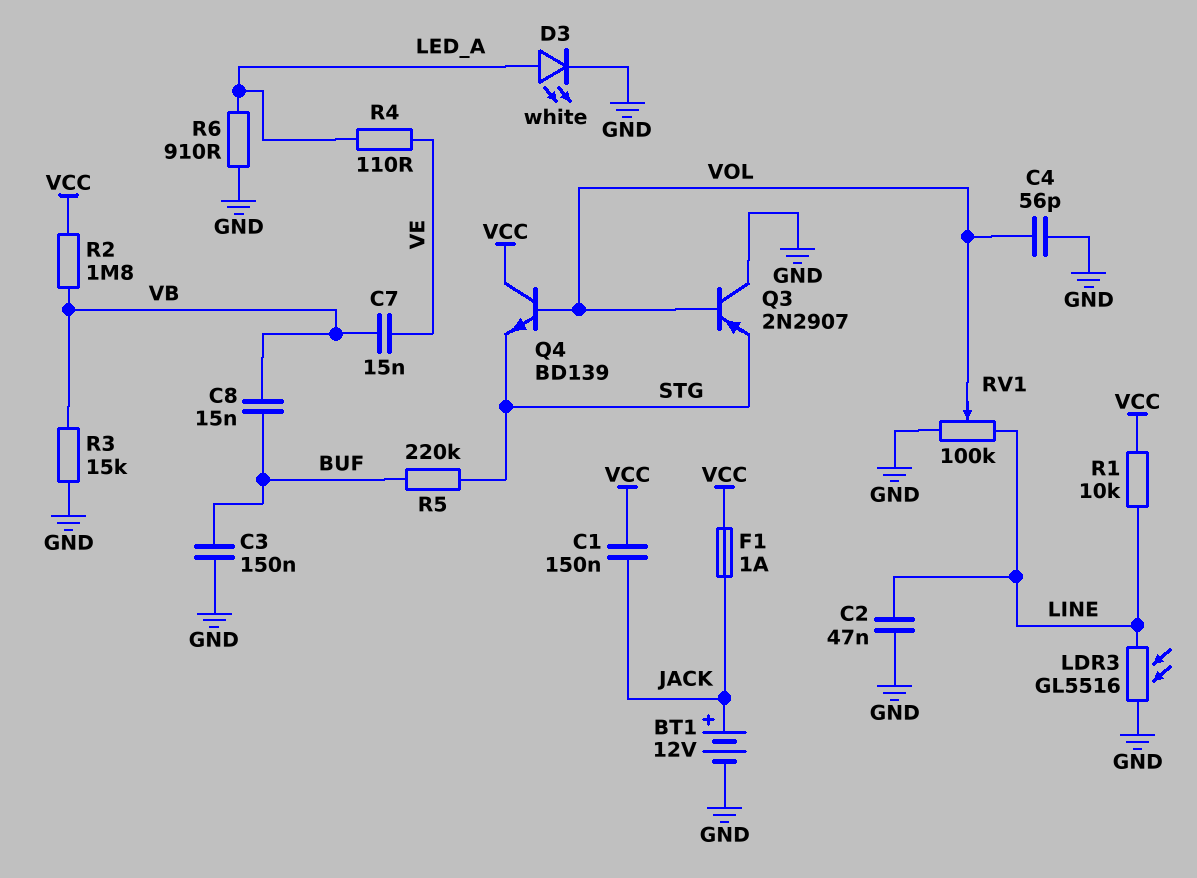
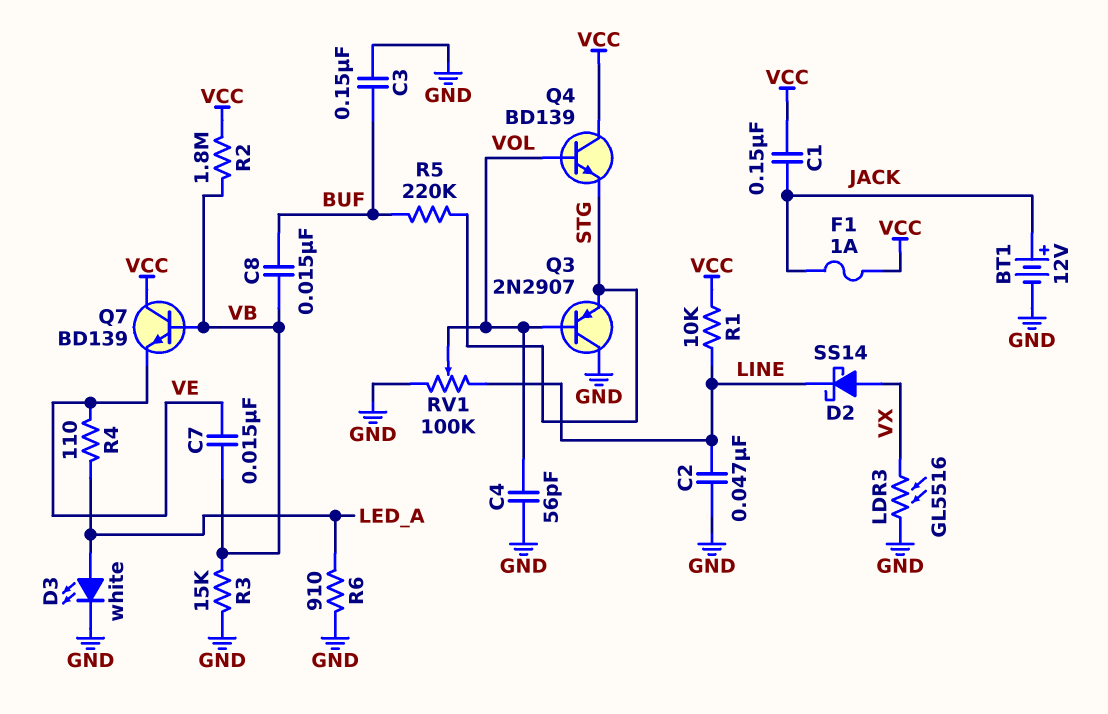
D2: none -> schottky SS14 (A VX, K LINE)
LDR3: GL5516 (GND, LINE) -> GL5516 (GND, VX)
Q7: none -> NPN BD139 (B VB, C VCC, E VE)

